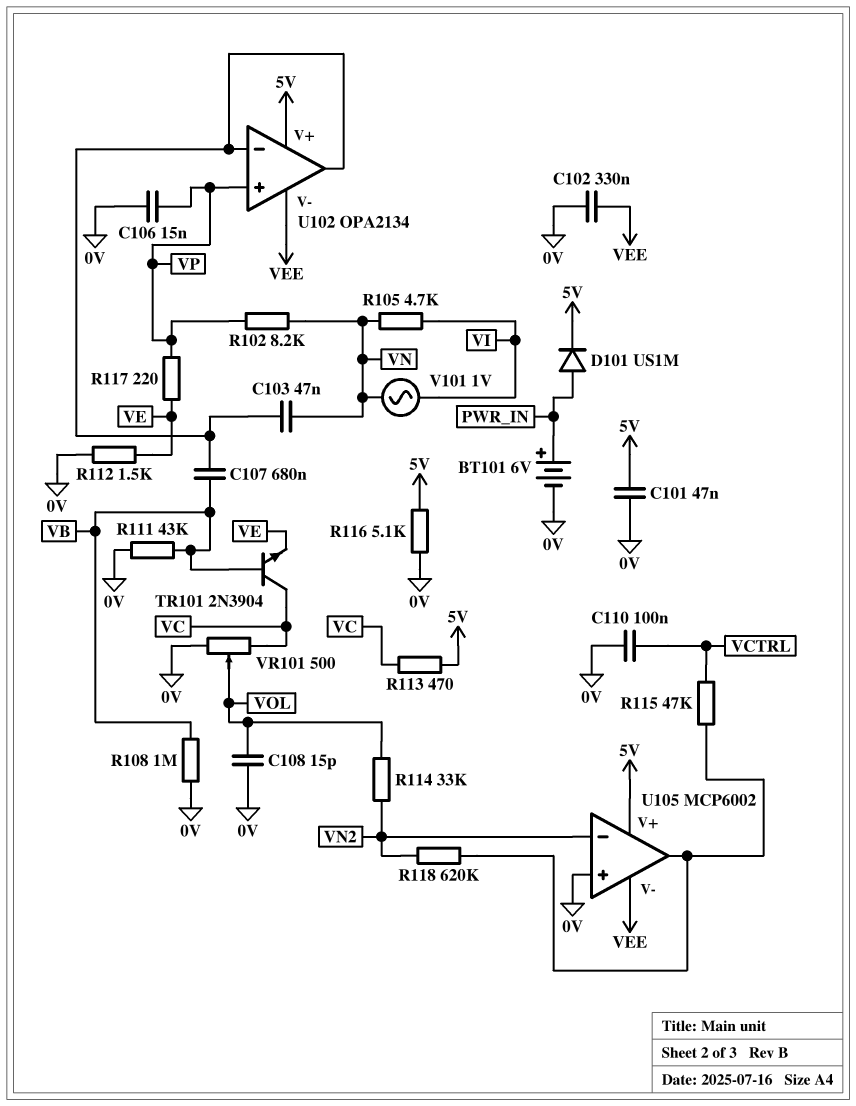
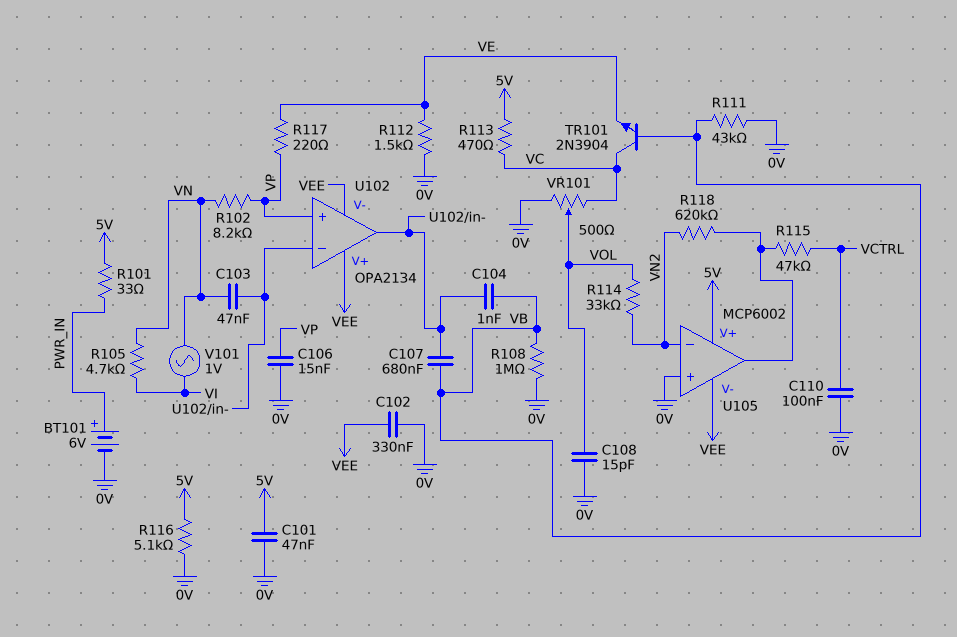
C104: none -> 1nF (U102/in-, VB)
D101: diode US1M (A PWR_IN, K 5V) -> none
R101: none -> 33 (5V, PWR_IN)
U102 pin V+: 5V -> VEE

